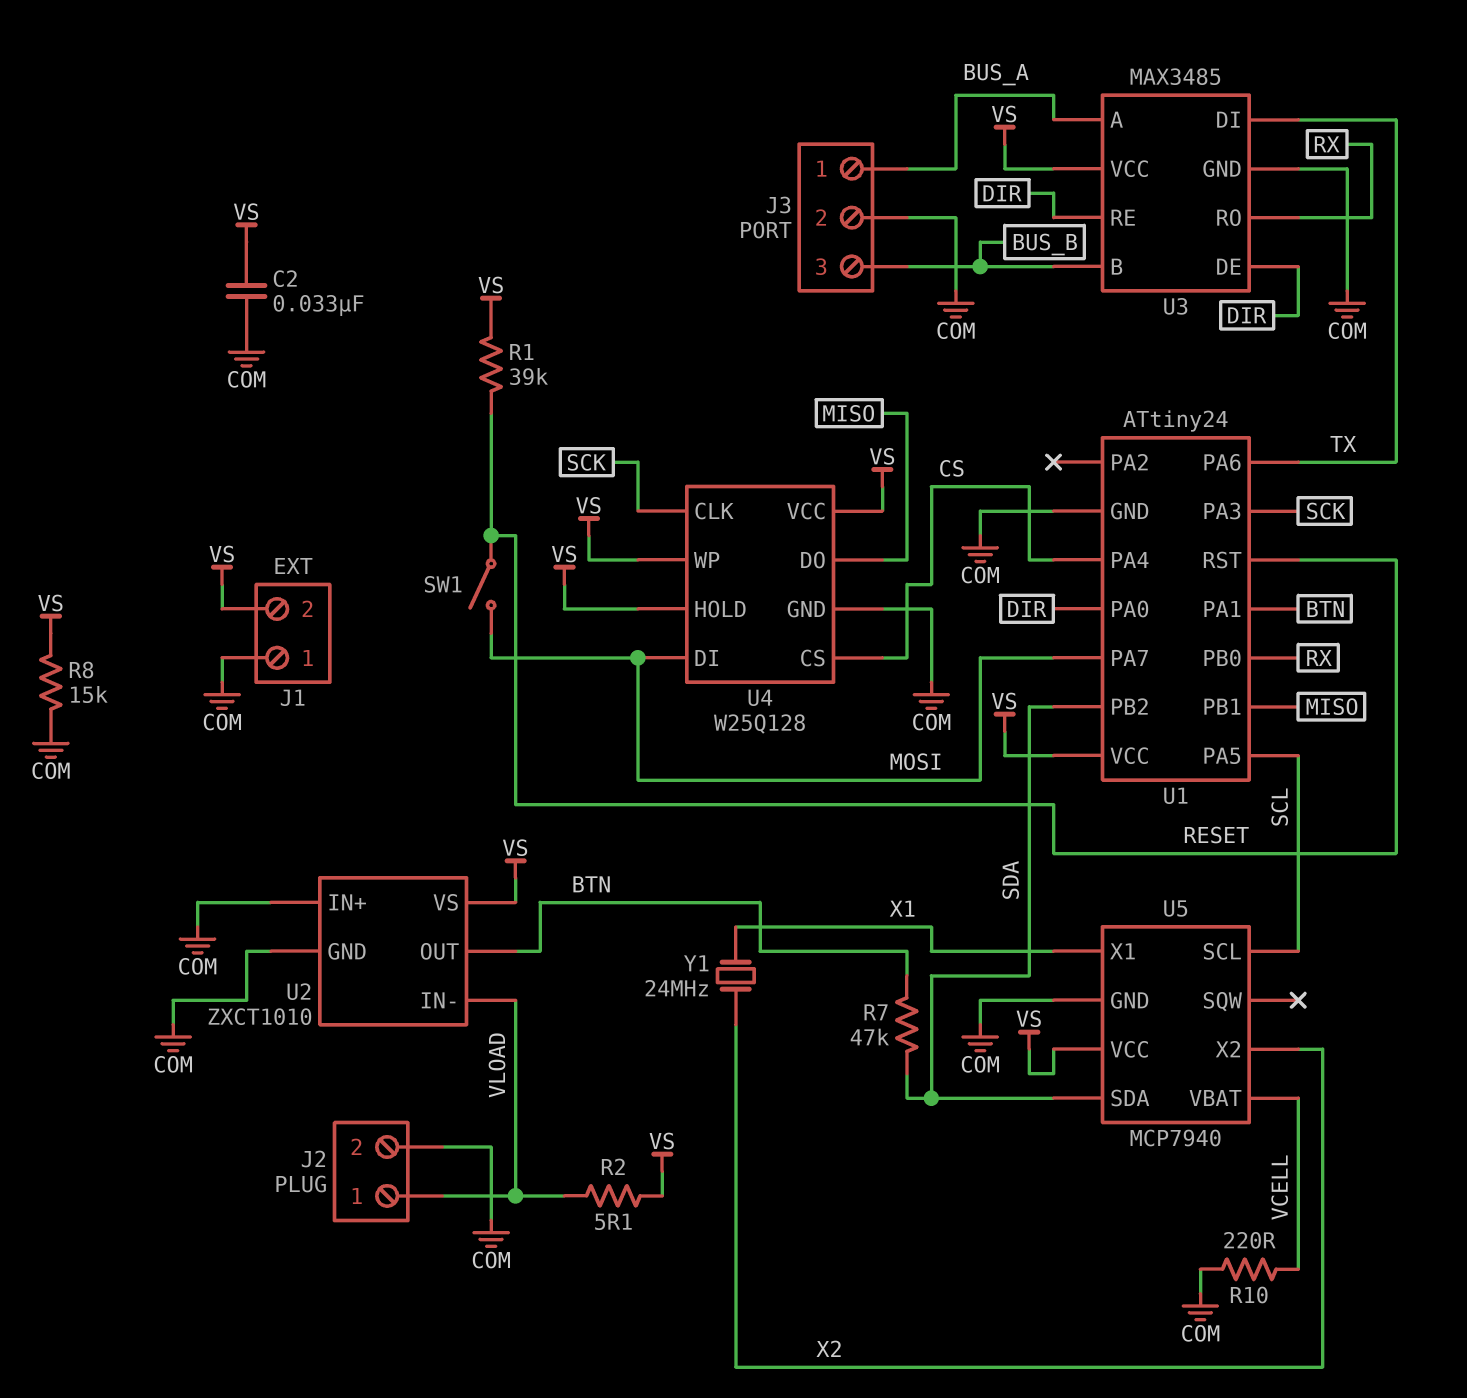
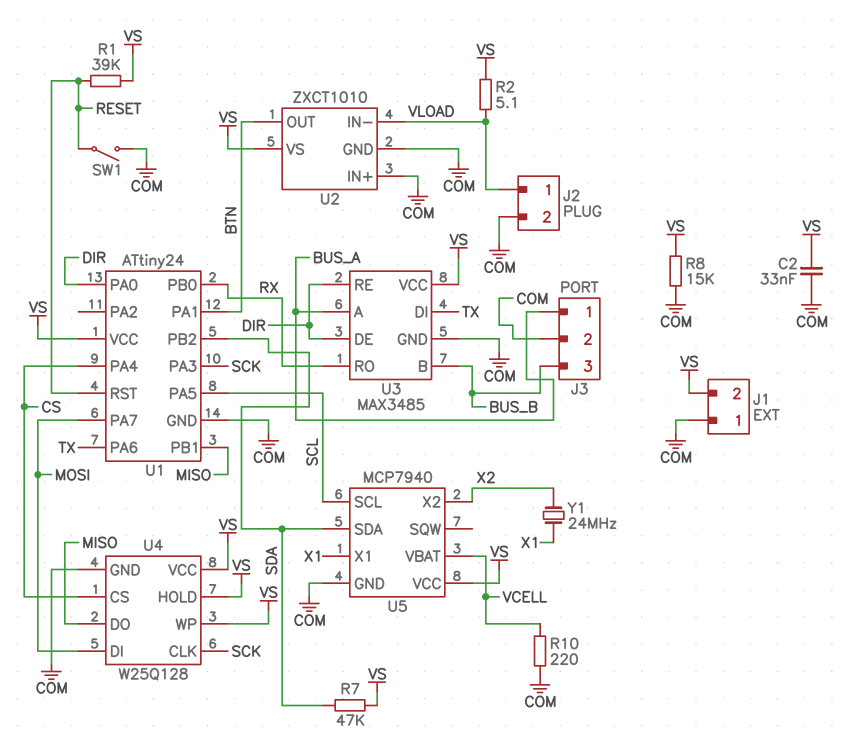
R7: 47k (BTN, SDA) -> 47k (SDA, VS)
SW1: switch (MOSI, RESET) -> switch (COM, RESET)

